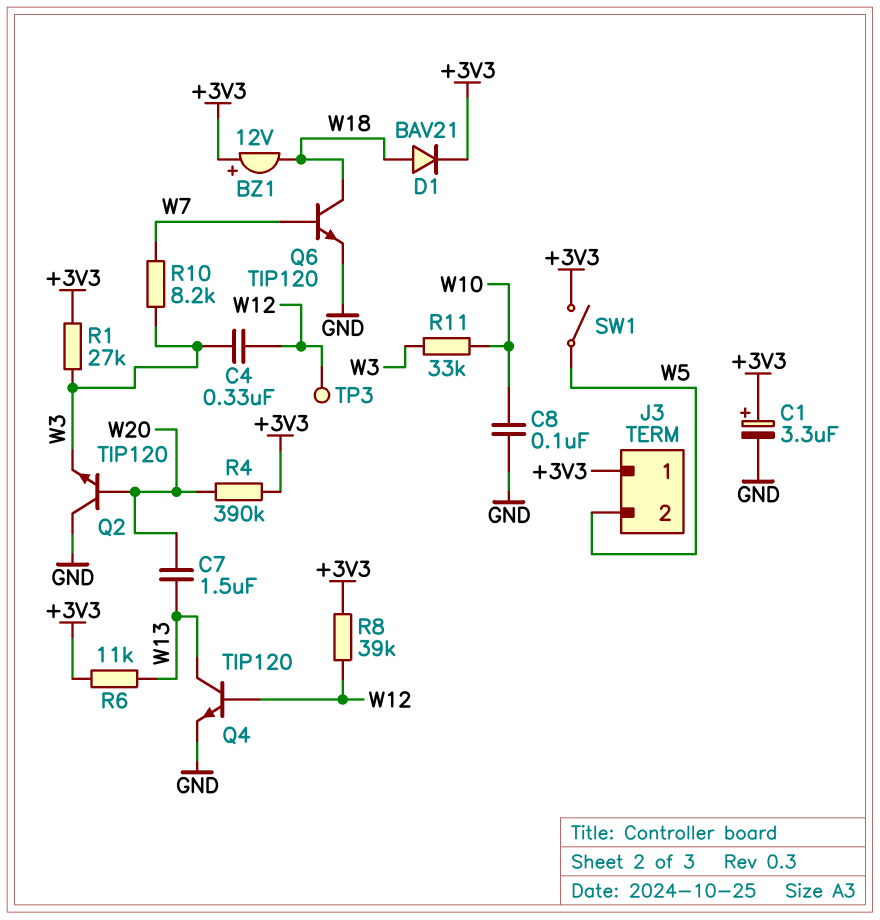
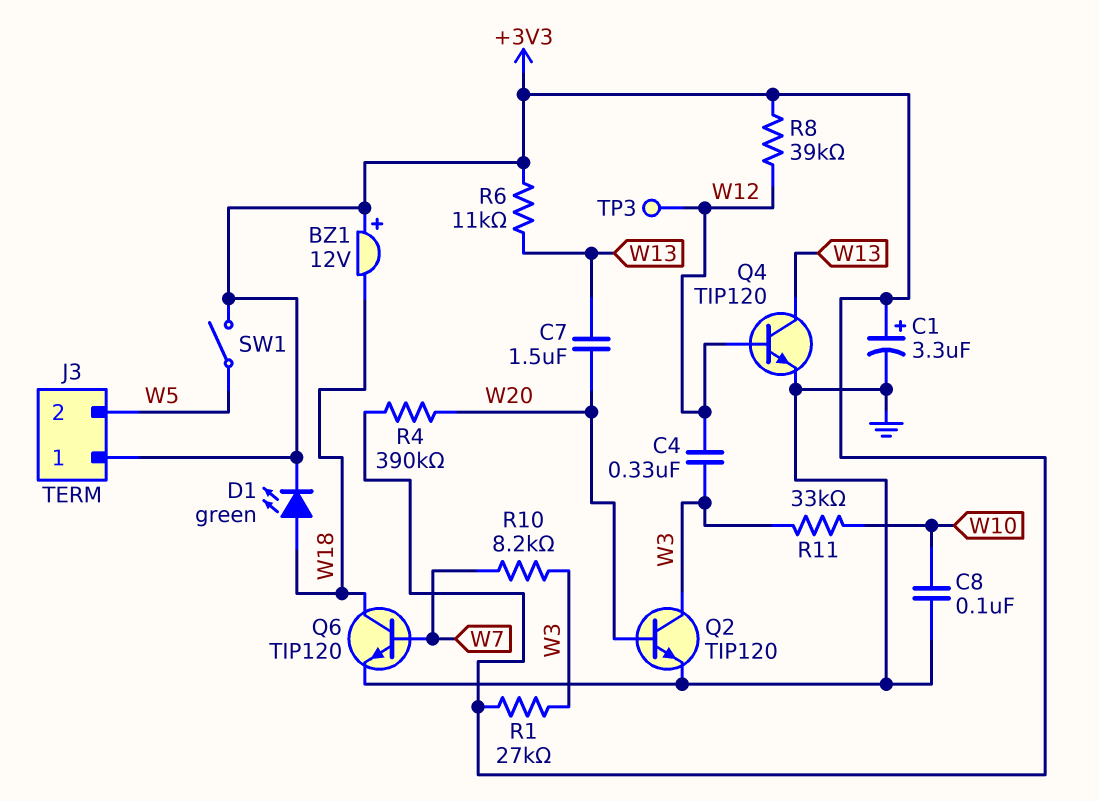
D1: diode BAV21 (A W18, K +3V3) -> LED green (A W18, K +3V3)
Q2: NPN TIP120 (B W20, C GND, E W3) -> NPN TIP120 (B W20, C W3, E GND)

